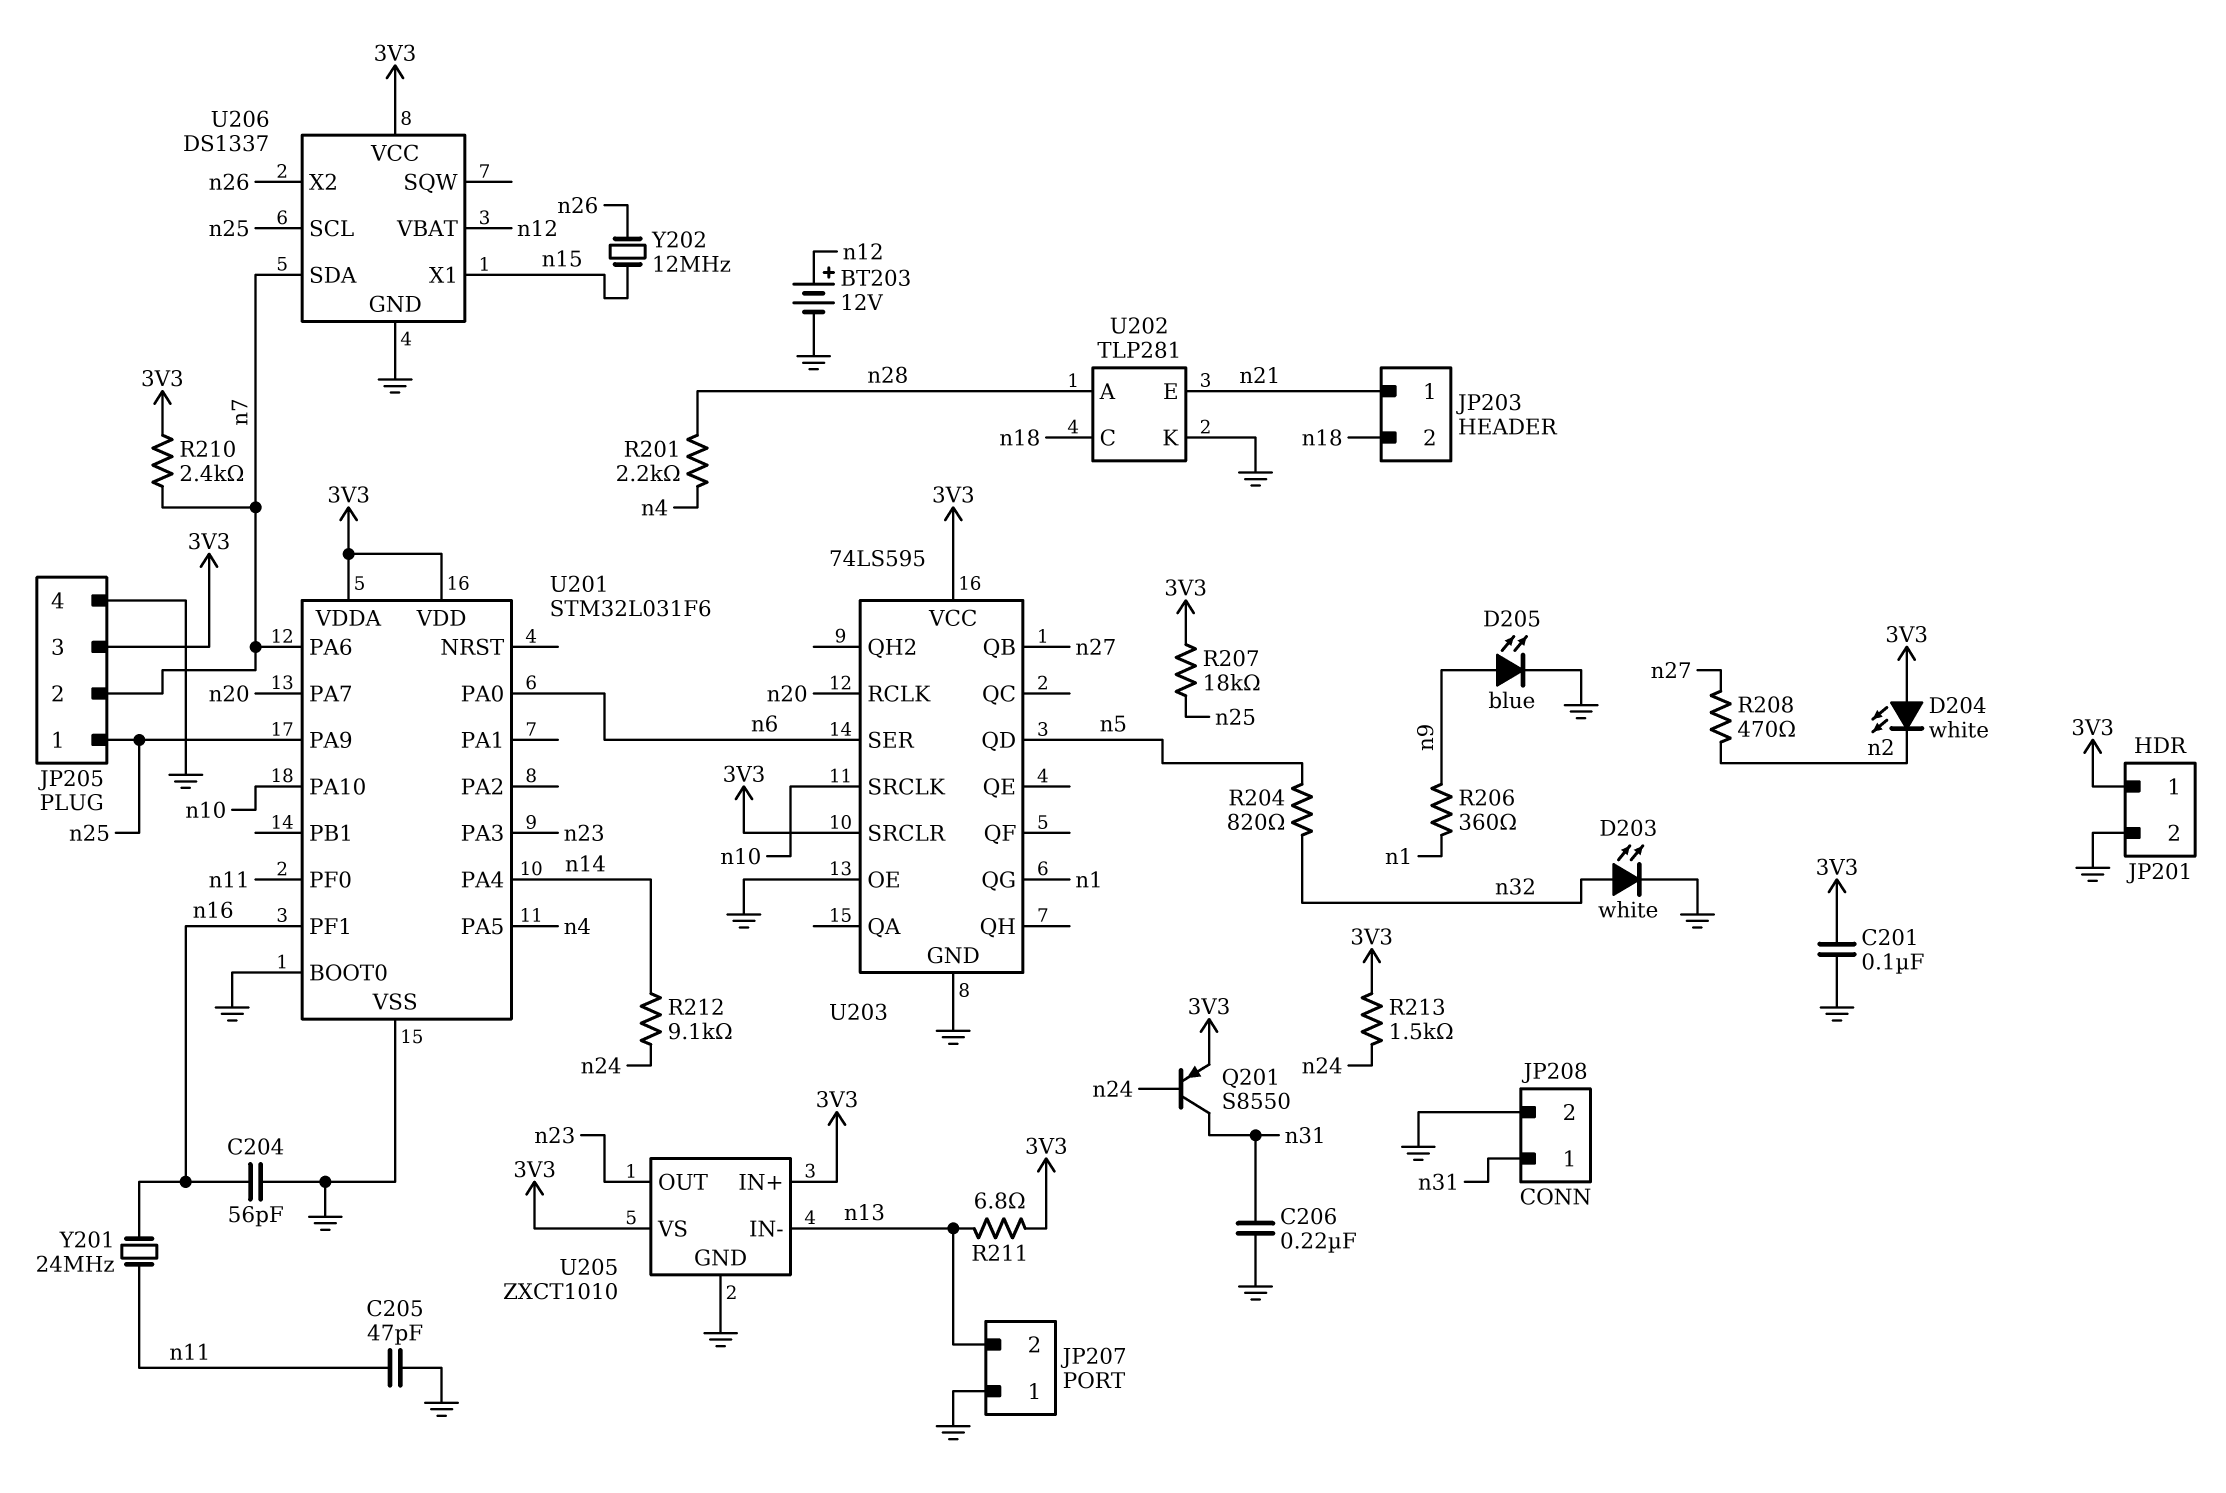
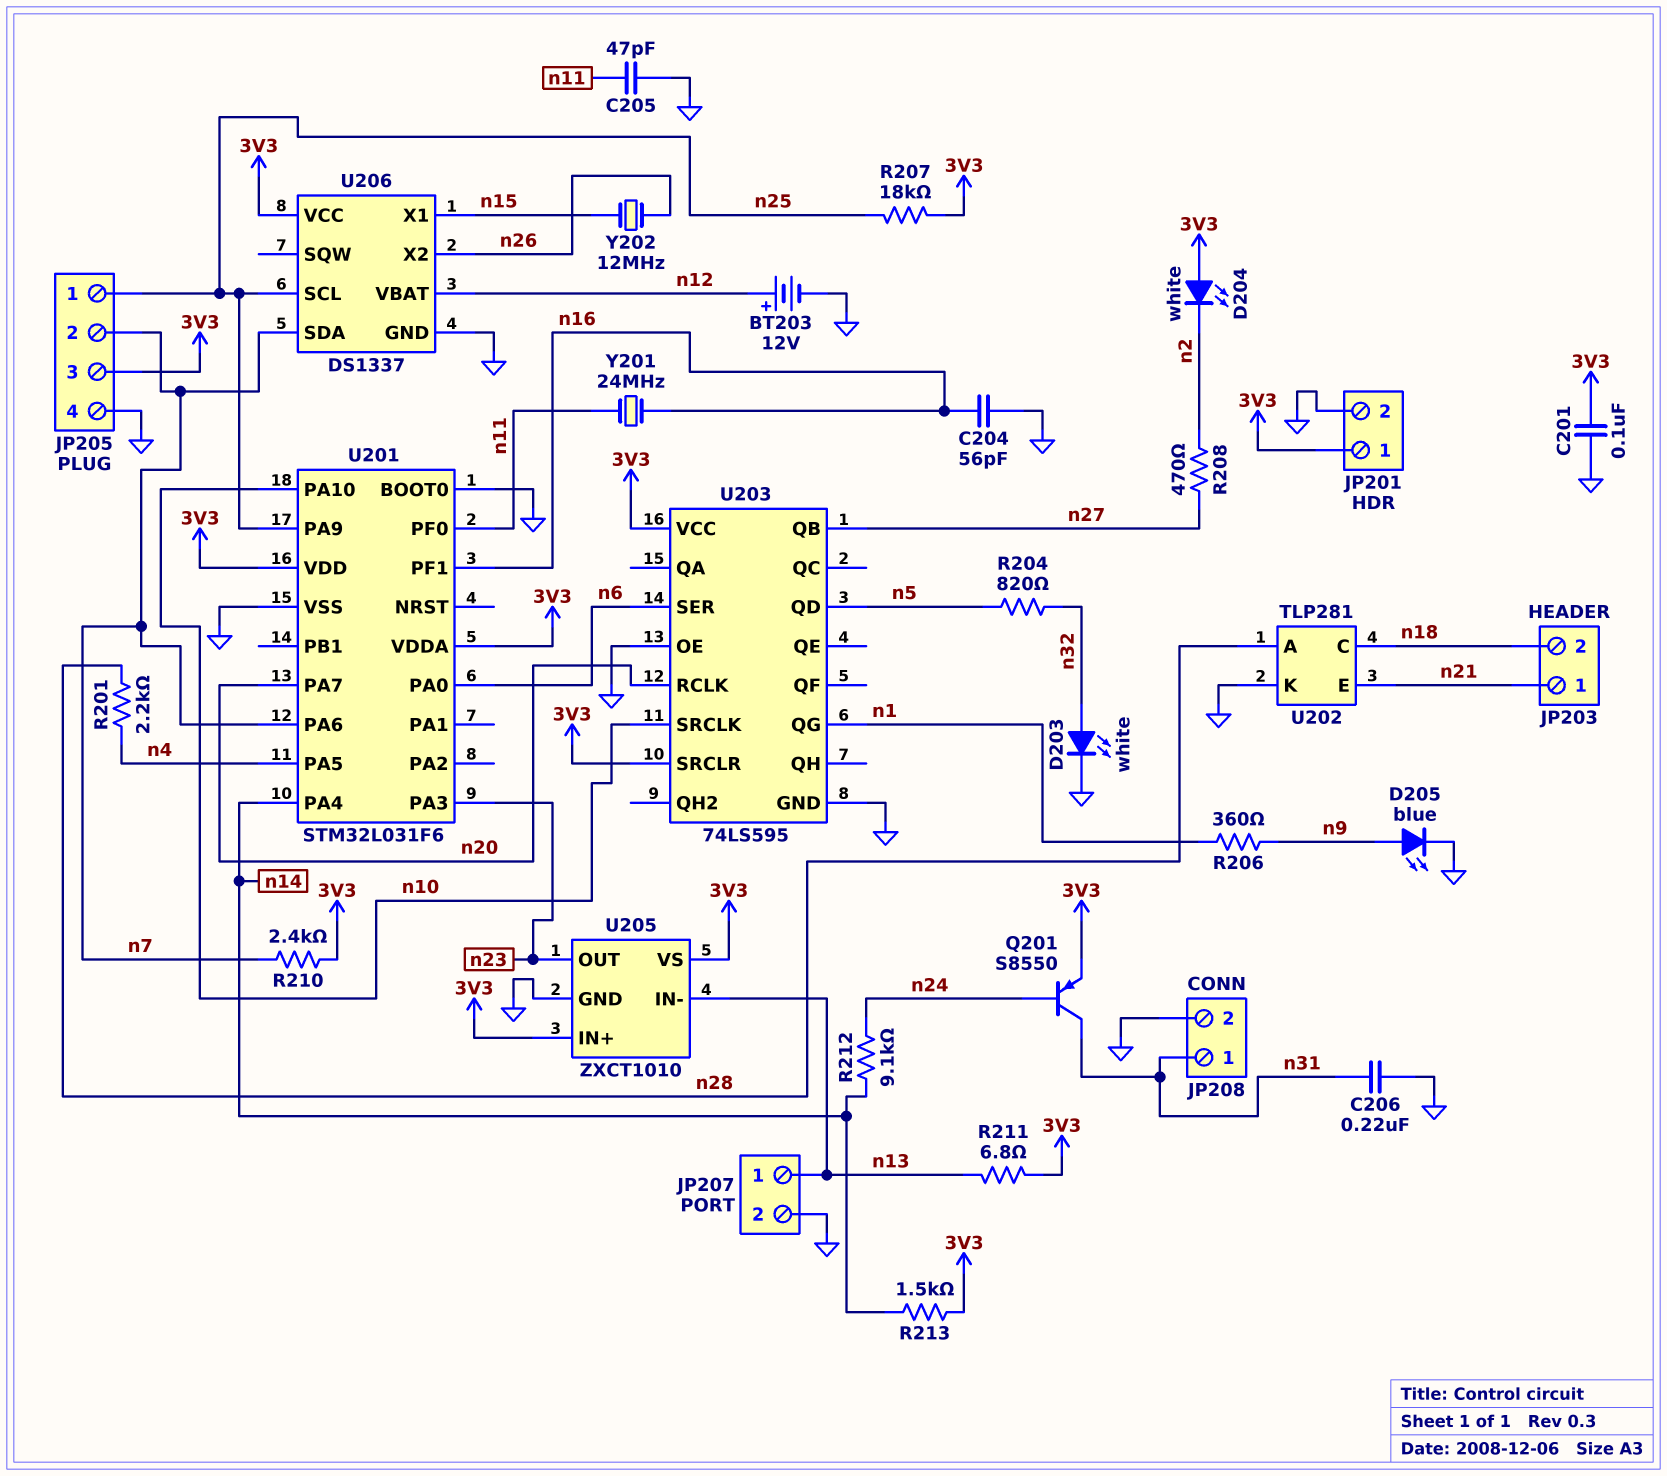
JP207 pin 1: GND -> n13
JP207 pin 2: n13 -> GND
R213: 1.5k (3V3, n24) -> 1.5k (3V3, n14)

